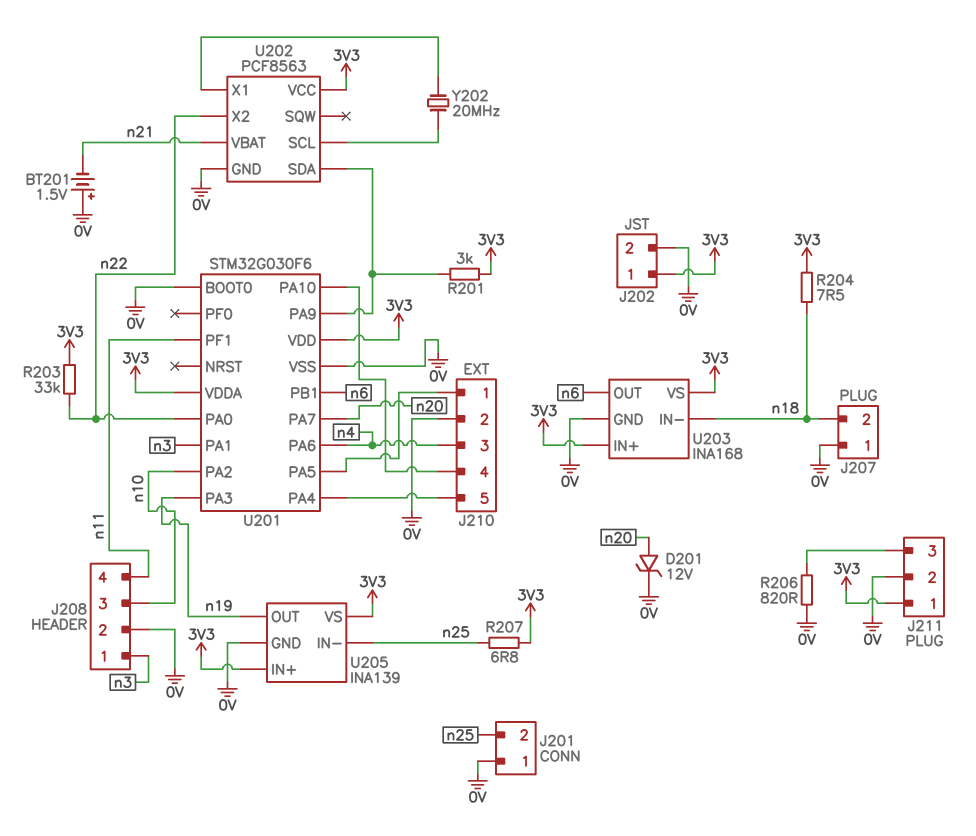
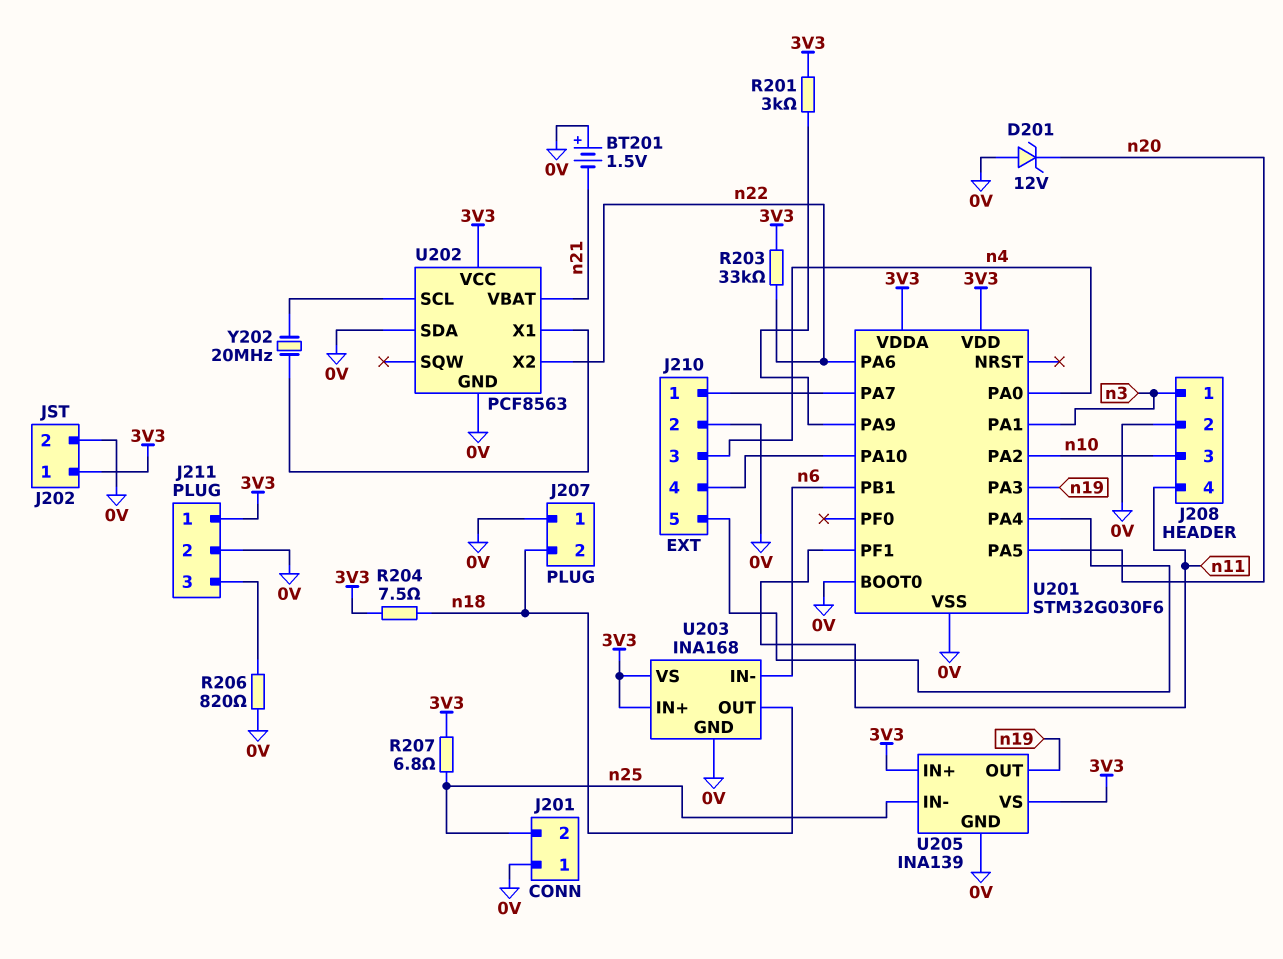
D201: zener 12V (A n20, K 0V) -> zener 12V (A 0V, K n20)
U201 pin PA0: n22 -> n4
U201 pin PA5: J210/1 -> n20
U201 pin PA6: n4 -> n22
U201 pin PA7: n20 -> J210/1
U202 pin SDA: U201/PA9 -> 0V
U203 pin IN-: n18 -> n6
U203 pin OUT: n6 -> n18

